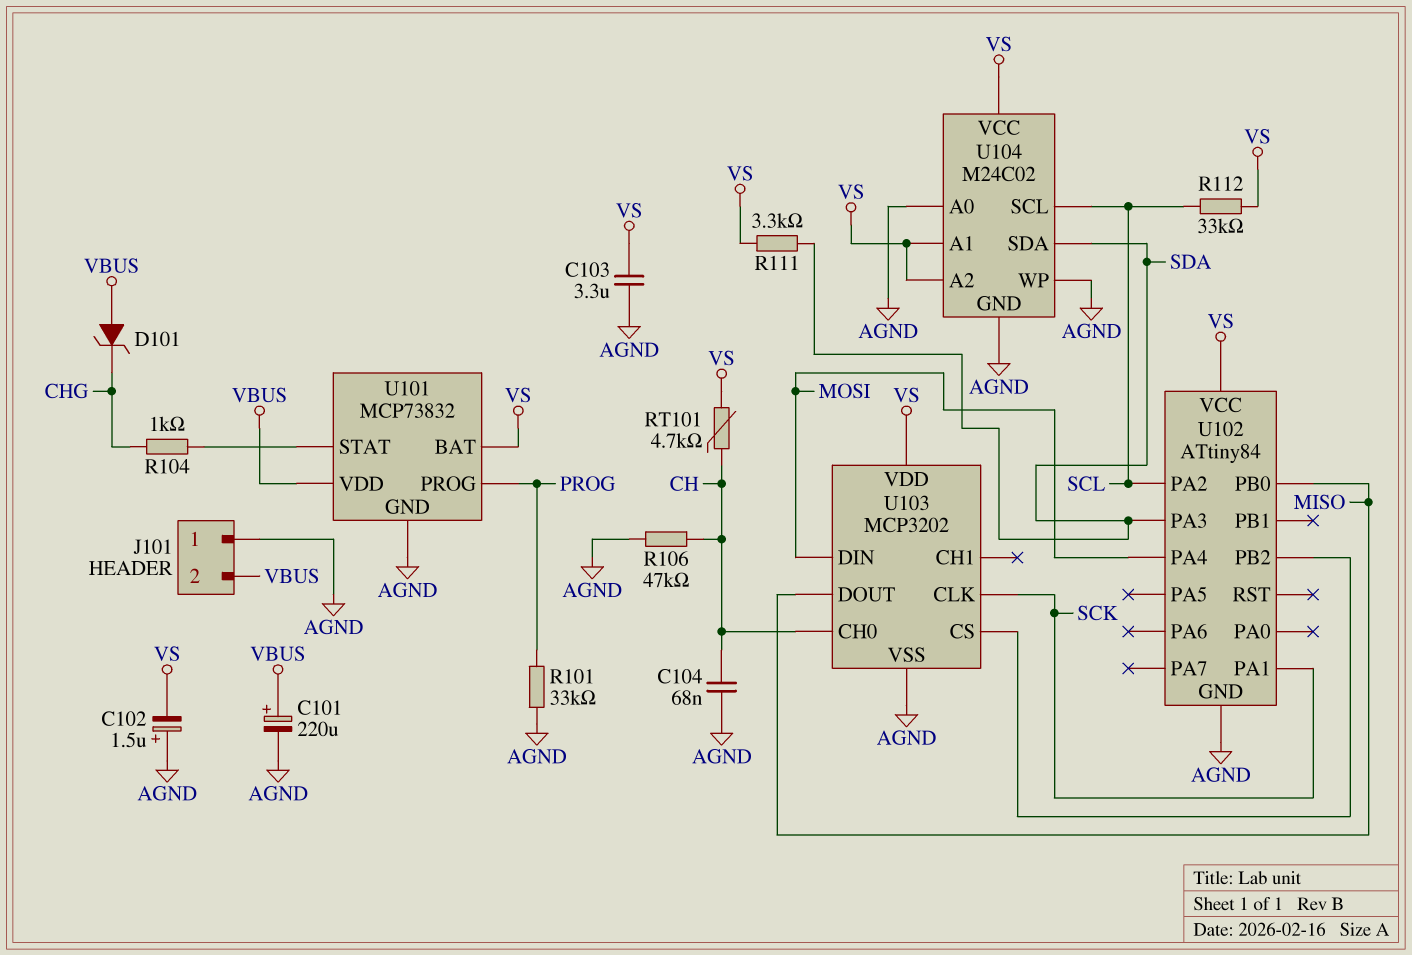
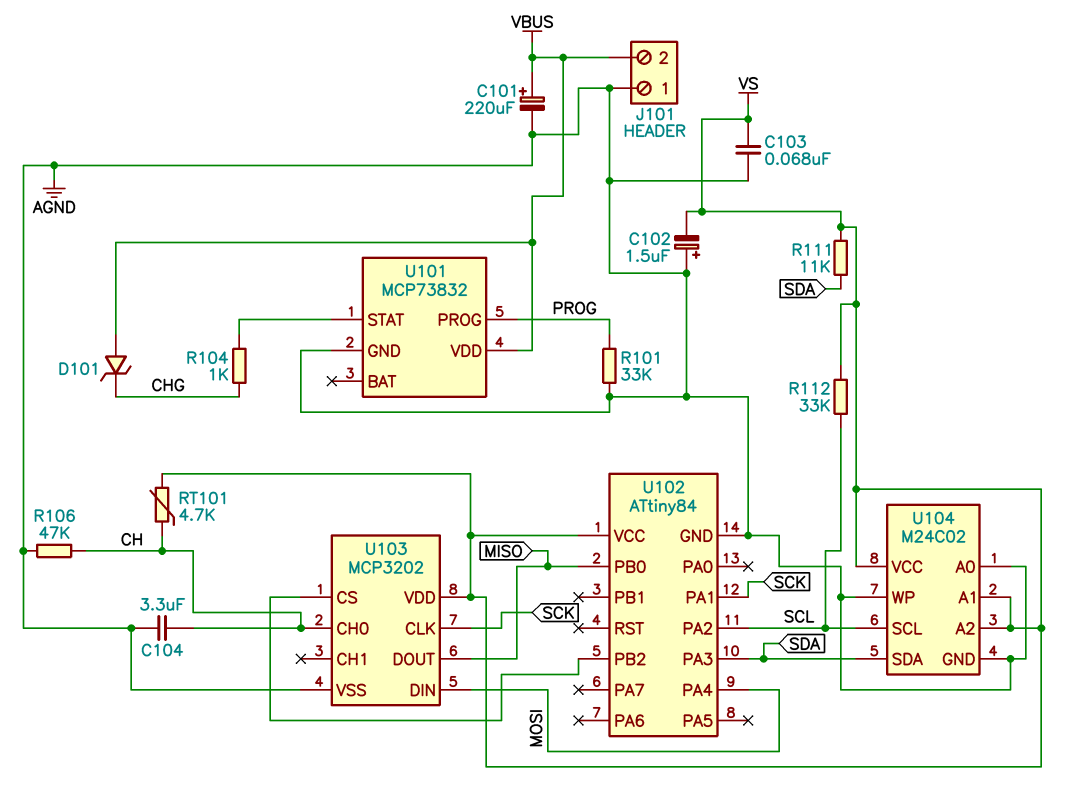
C103: 3.3uF (AGND, VS) -> 68nF (AGND, VS)
C104: 68nF (AGND, CH) -> 3.3uF (AGND, CH)
R111: 3.3k (SDA, VS) -> 11k (SDA, VS)
U101 pin BAT: VS -> none

